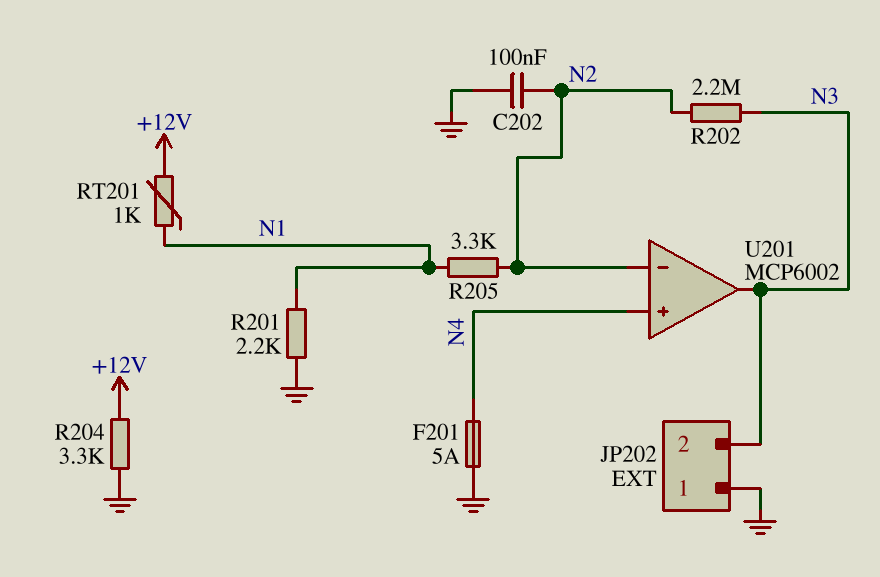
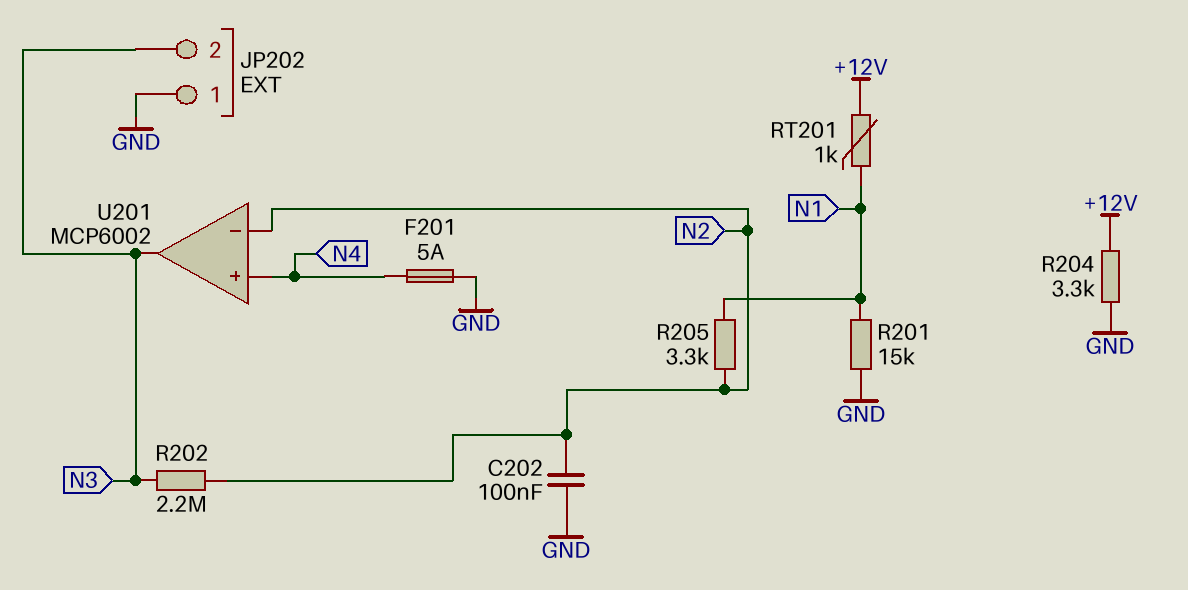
R201: 2.2k (GND, N1) -> 15k (GND, N1)

